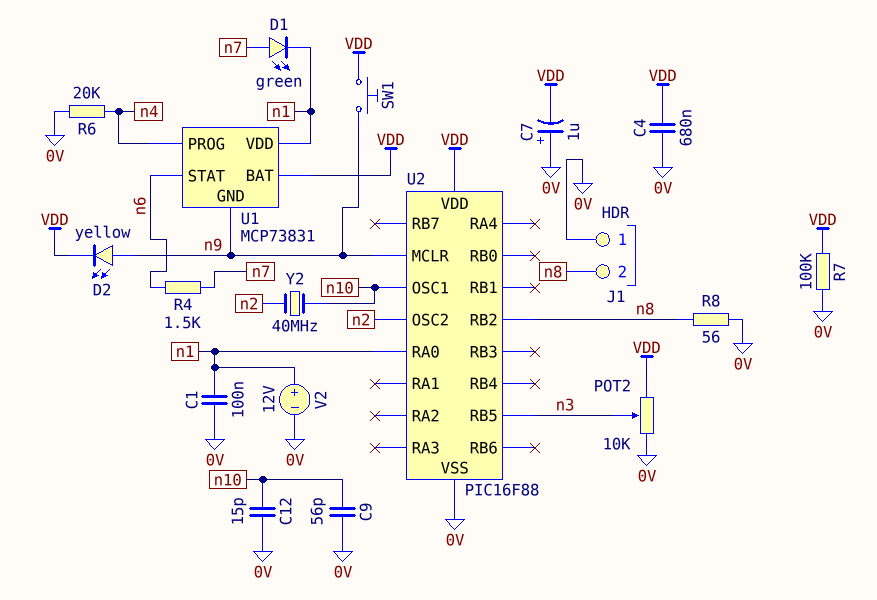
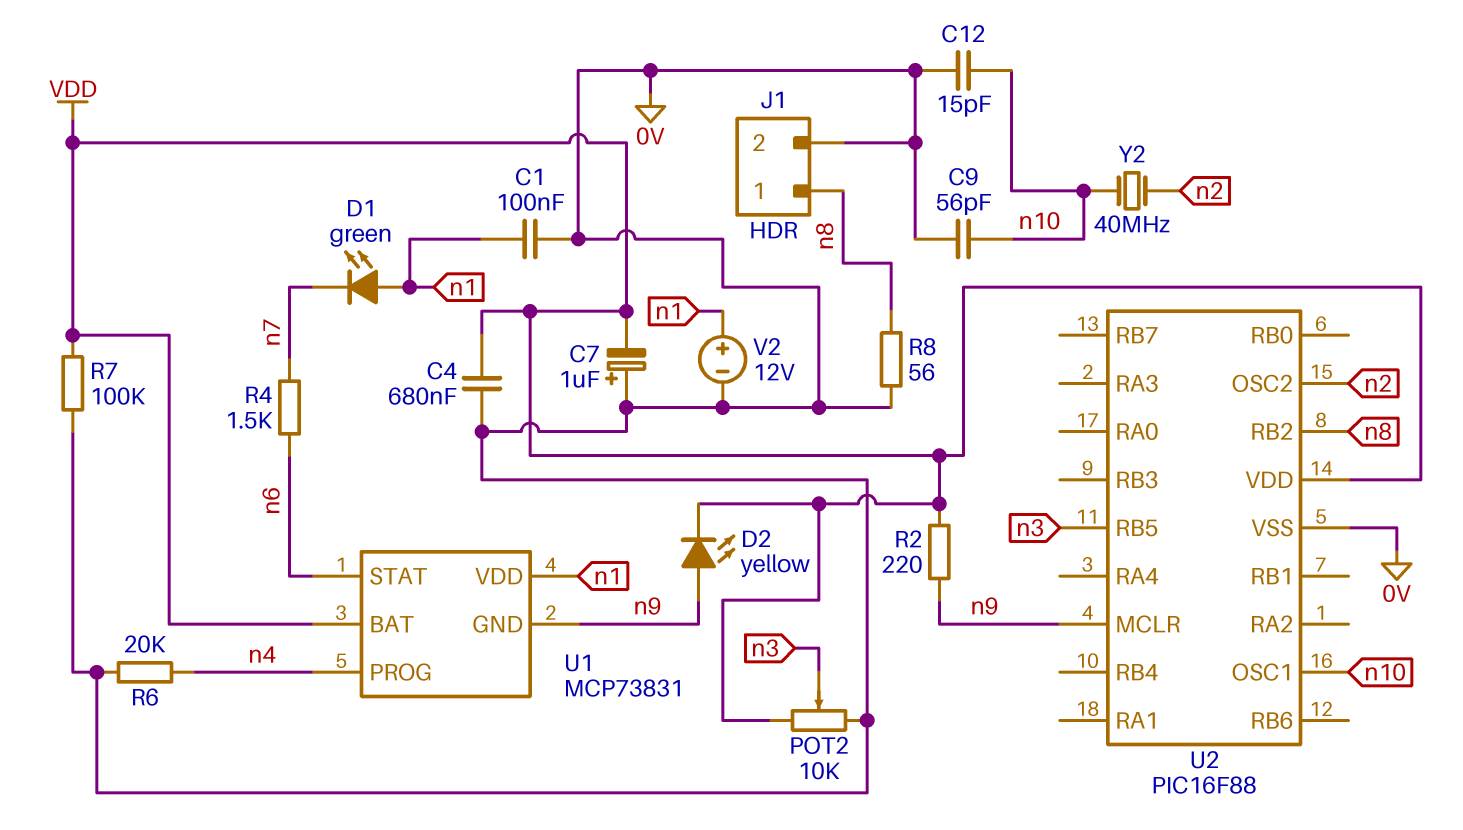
D1: LED green (A n7, K n1) -> LED green (A n1, K n7)
J1 pin 1: 0V -> n8
J1 pin 2: n8 -> 0V
R2: none -> 220 (VDD, n9)
SW1: button (VDD, n9) -> none
U2 pin RA0: n1 -> none

